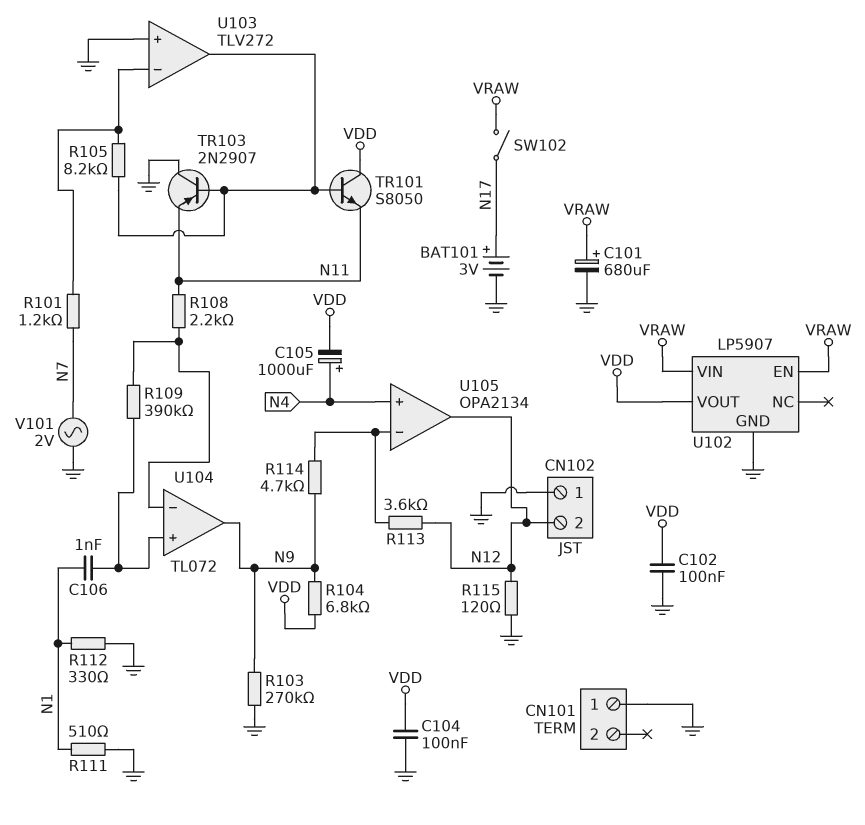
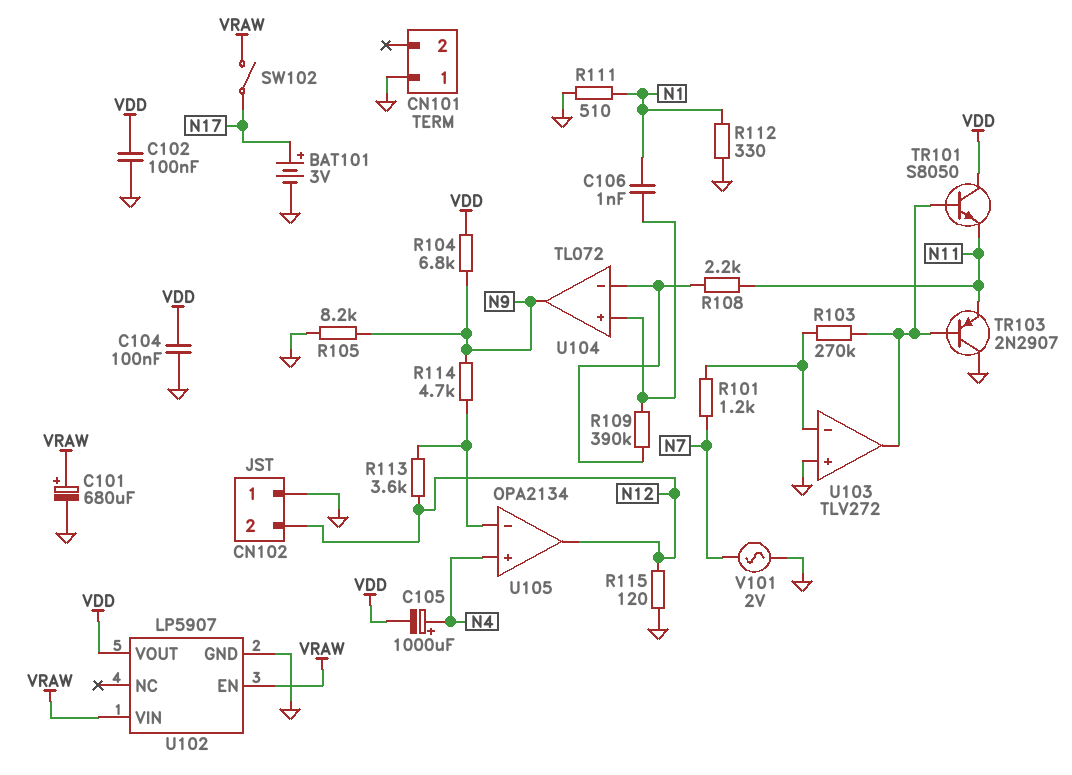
R103: 270k (GND, N9) -> 270k (U103/in-, U103/out)
R105: 8.2k (U103/in-, U103/out) -> 8.2k (GND, N9)

